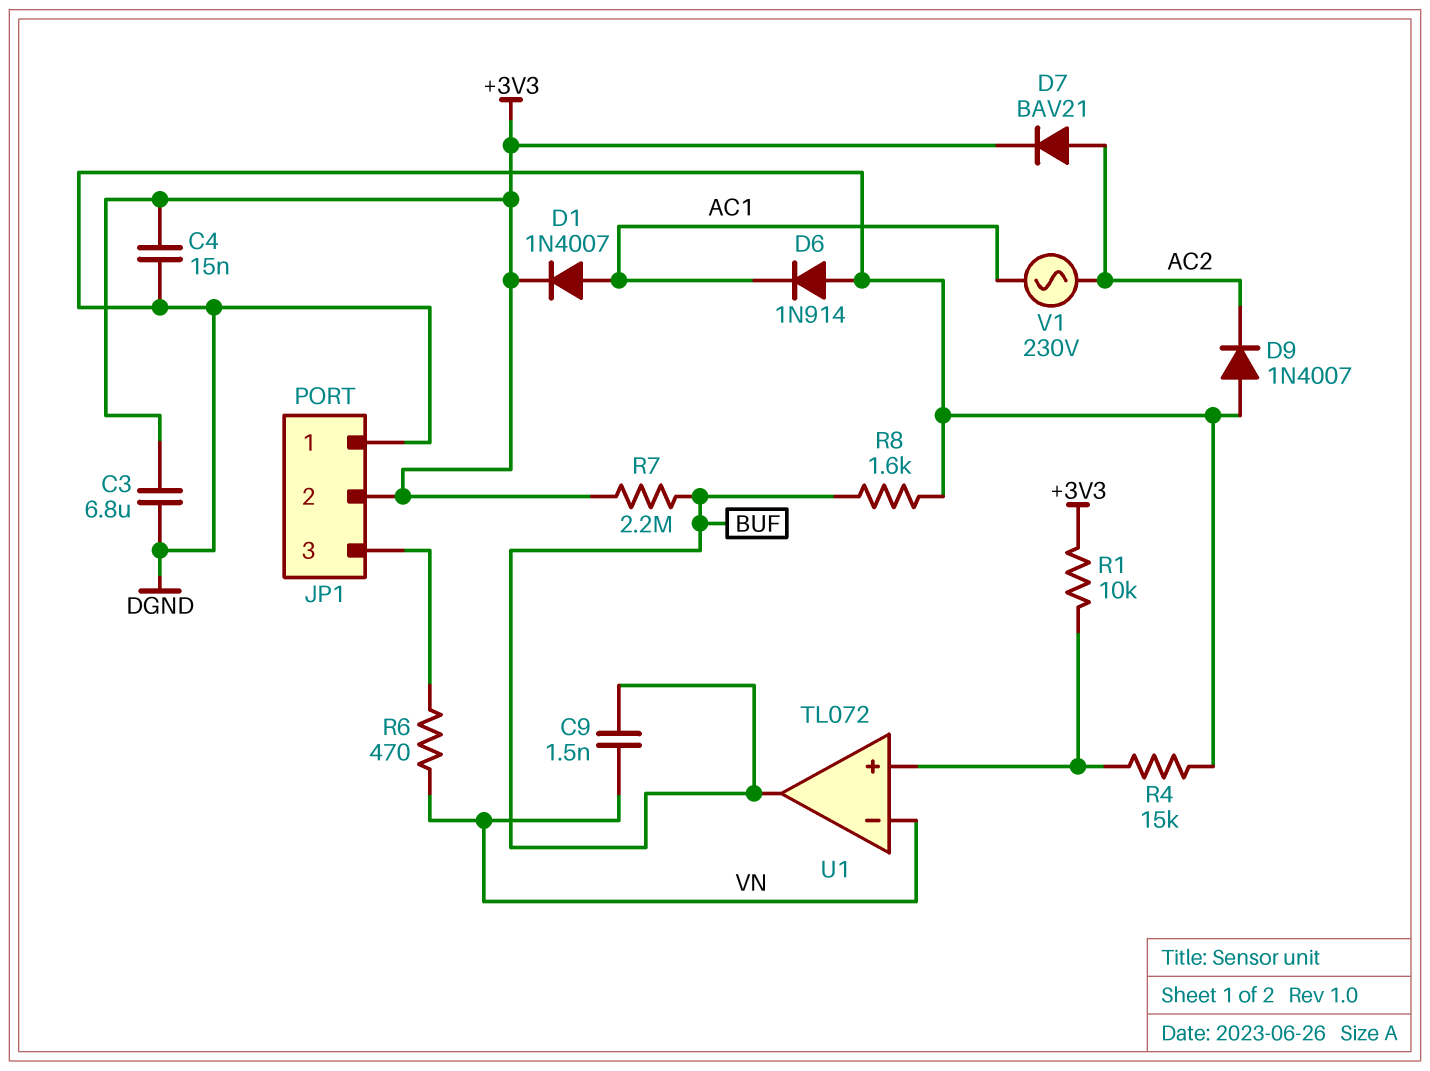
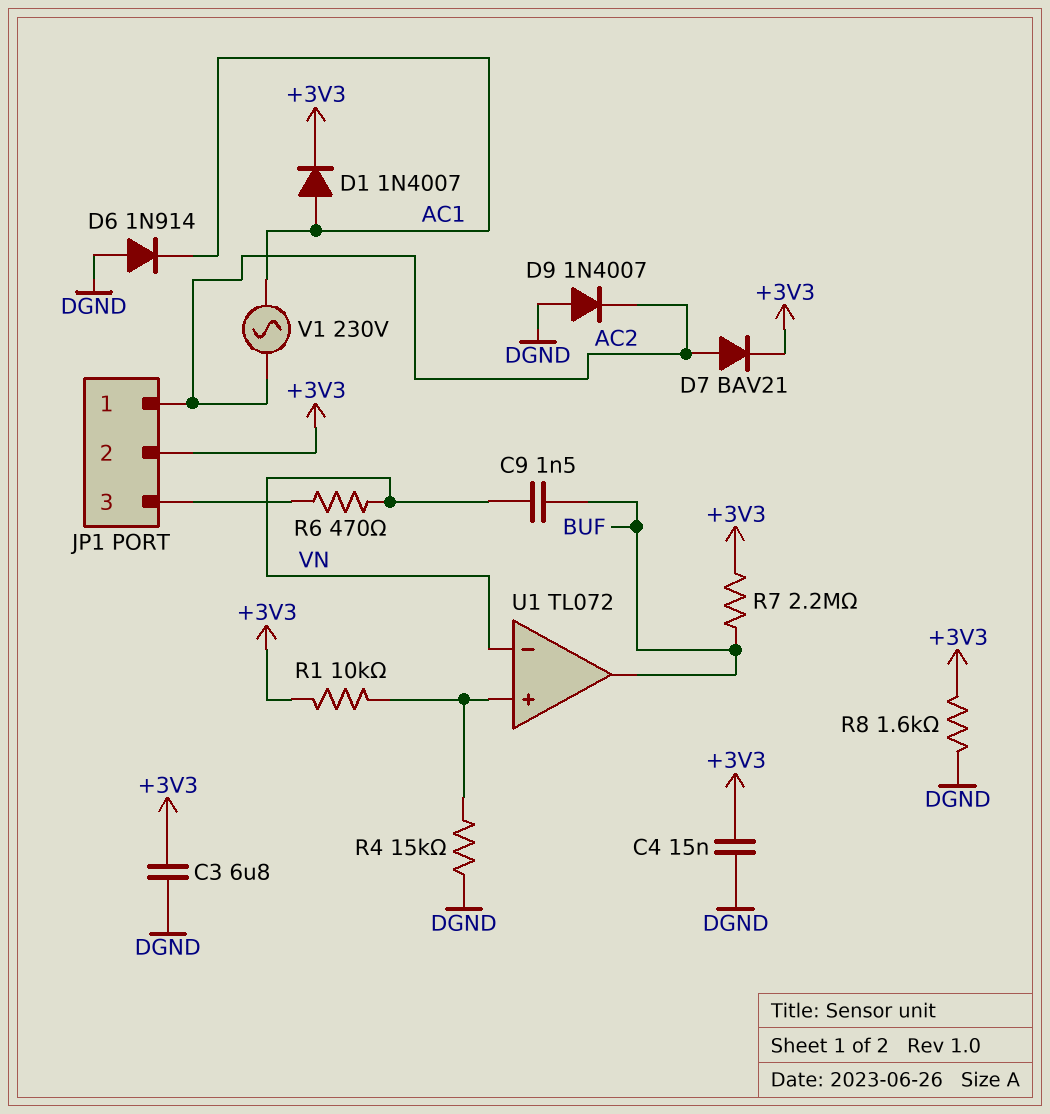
JP1 pin 1: DGND -> AC2
R8: 1.6k (BUF, DGND) -> 1.6k (+3V3, DGND)

